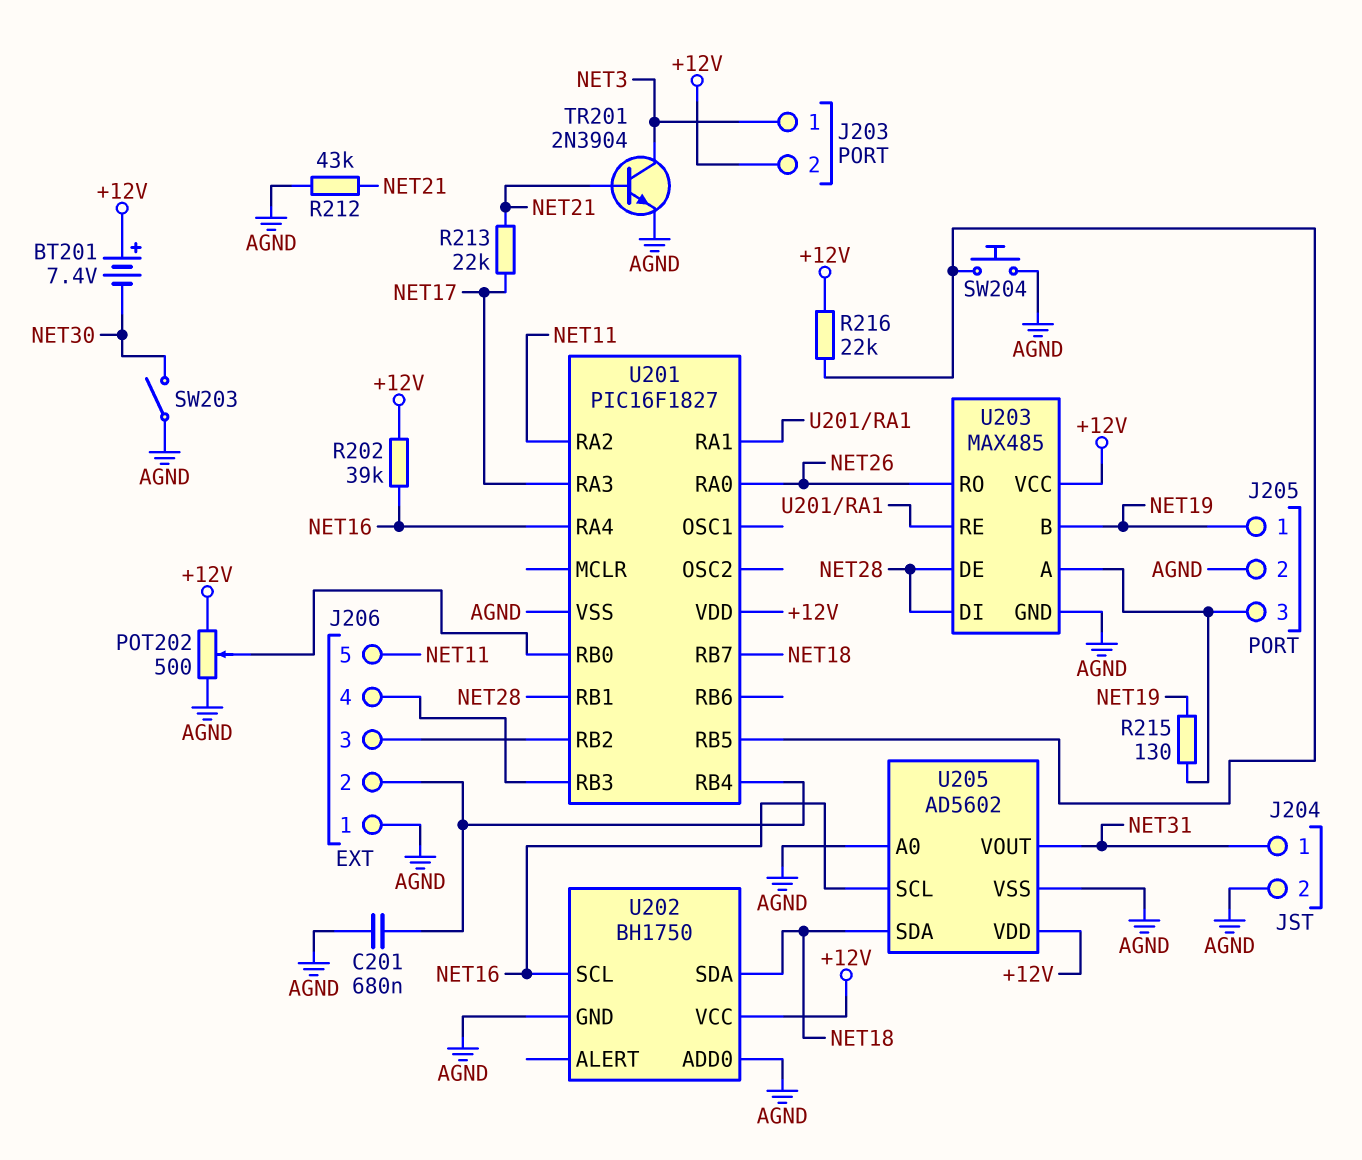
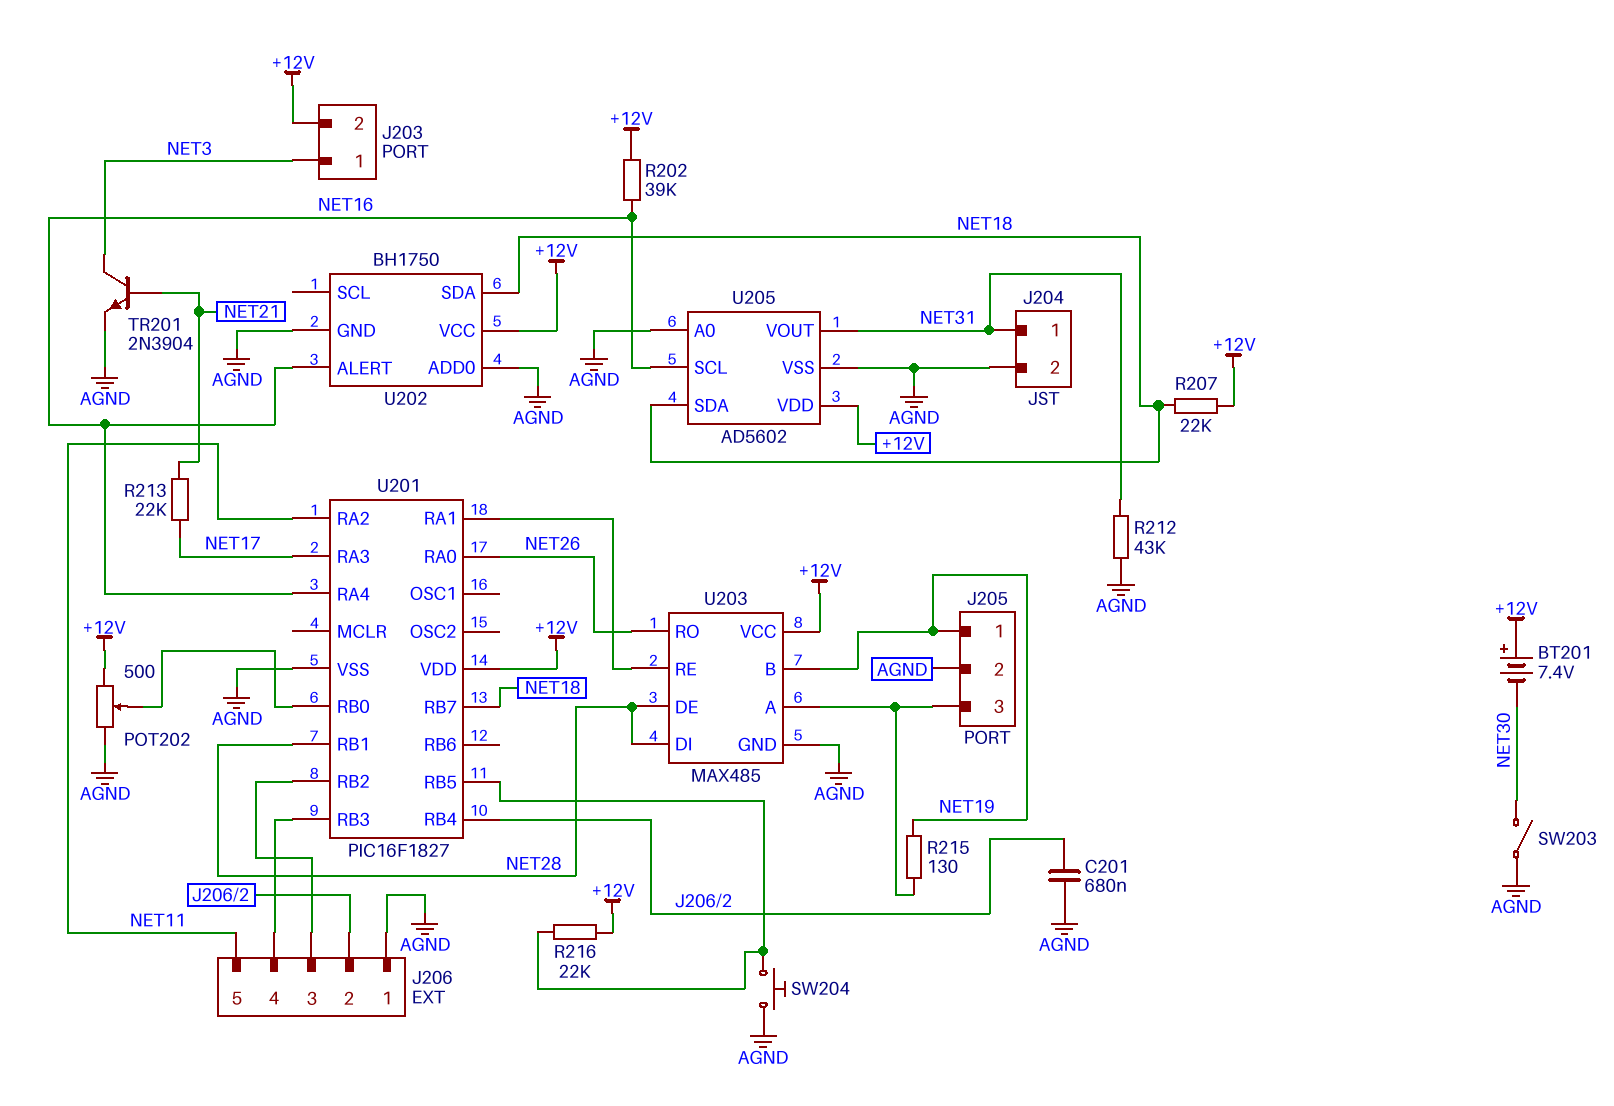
R207: none -> 22k (+12V, NET18)
R212: 43k (AGND, NET21) -> 43k (AGND, NET31)
U202 pin ALERT: none -> NET16
U202 pin SCL: NET16 -> none

